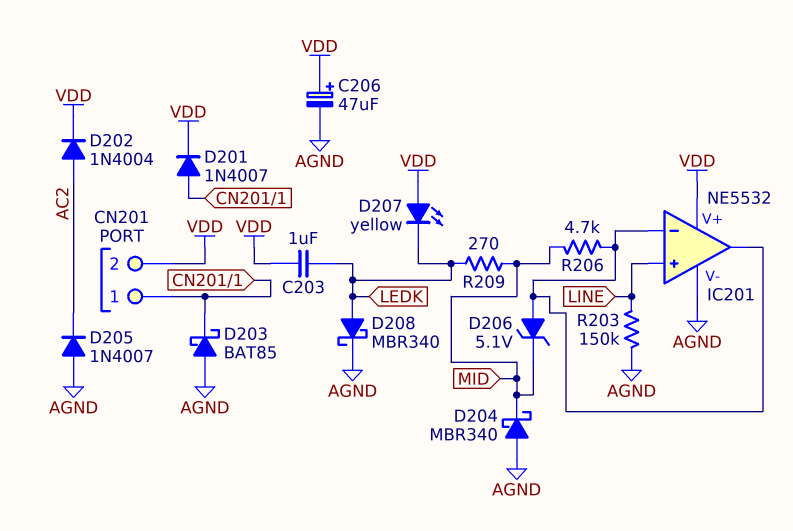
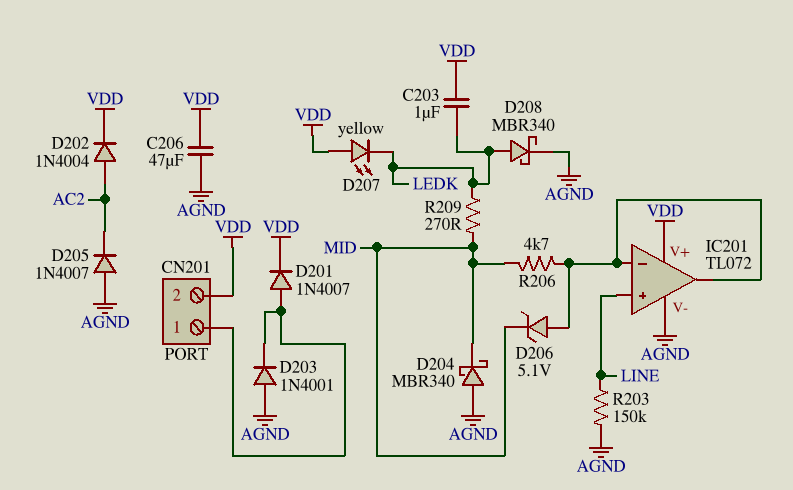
C206: 47uF (plus VDD, minus AGND) -> 47uF (AGND, VDD)
D203: schottky BAT85 (A AGND, K CN201/1) -> diode 1N4001 (A AGND, K CN201/1)
IC201: NE5532 -> TL072

